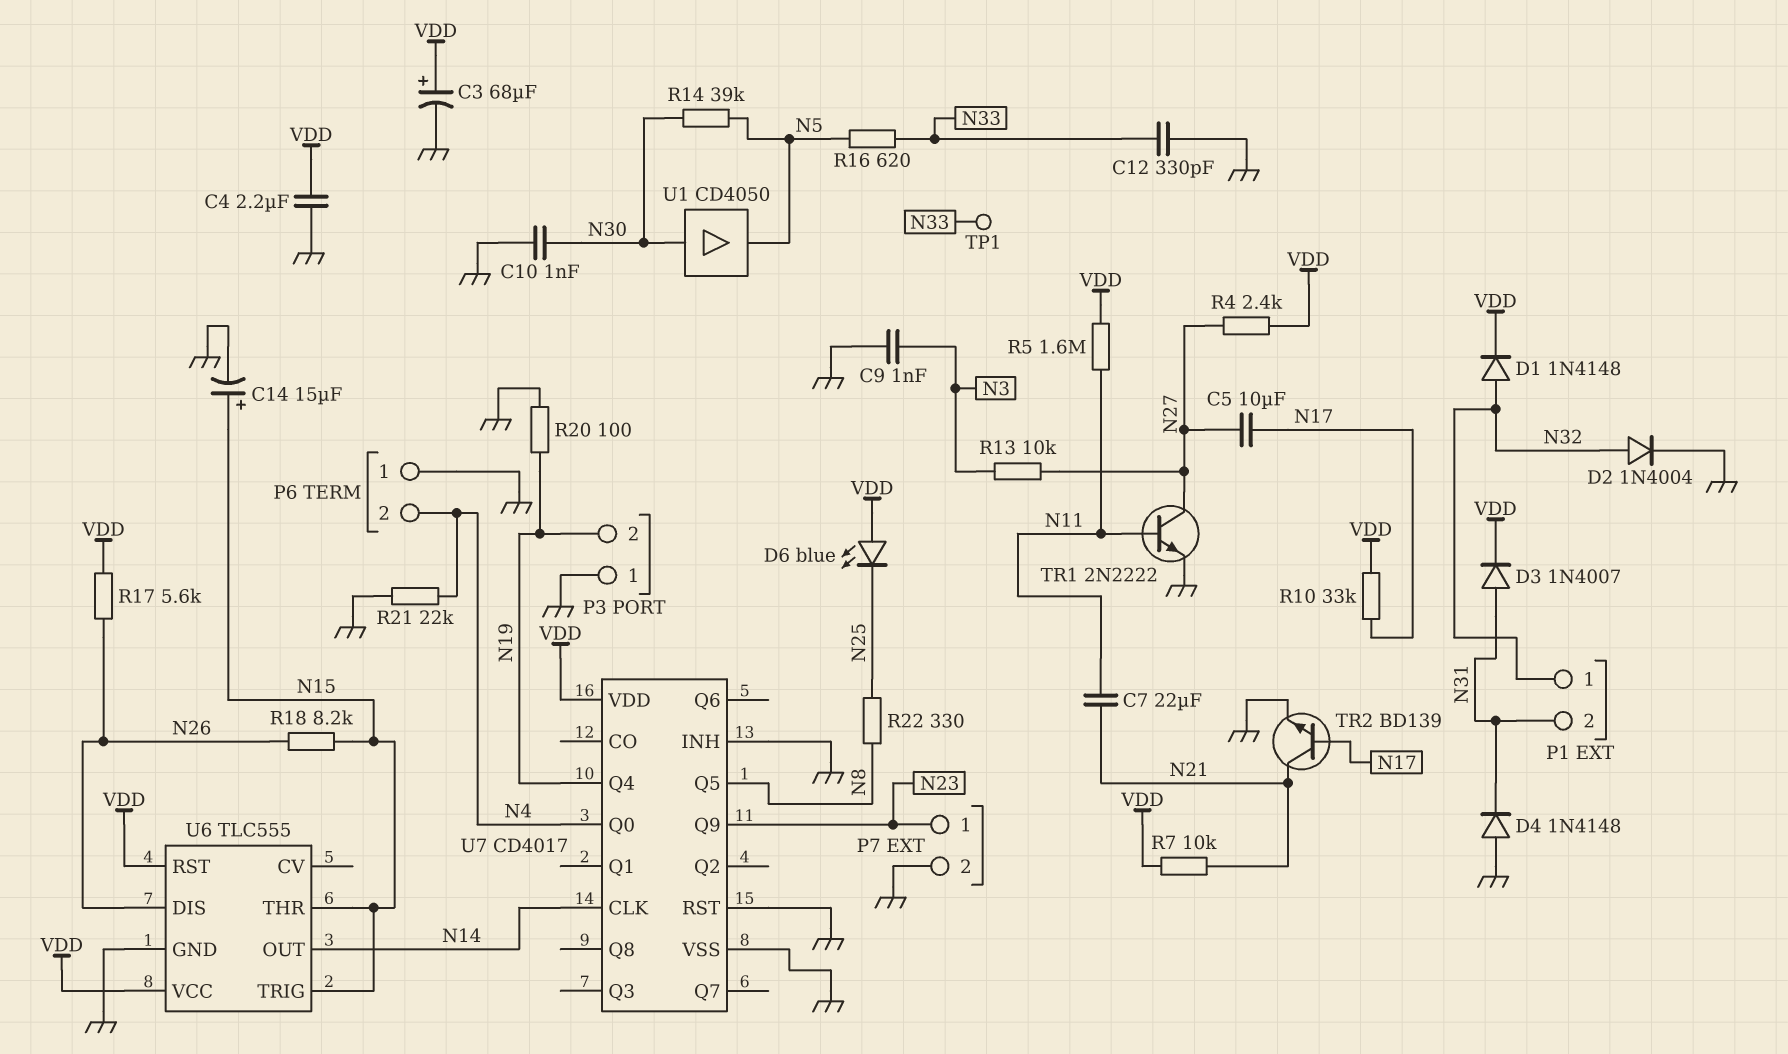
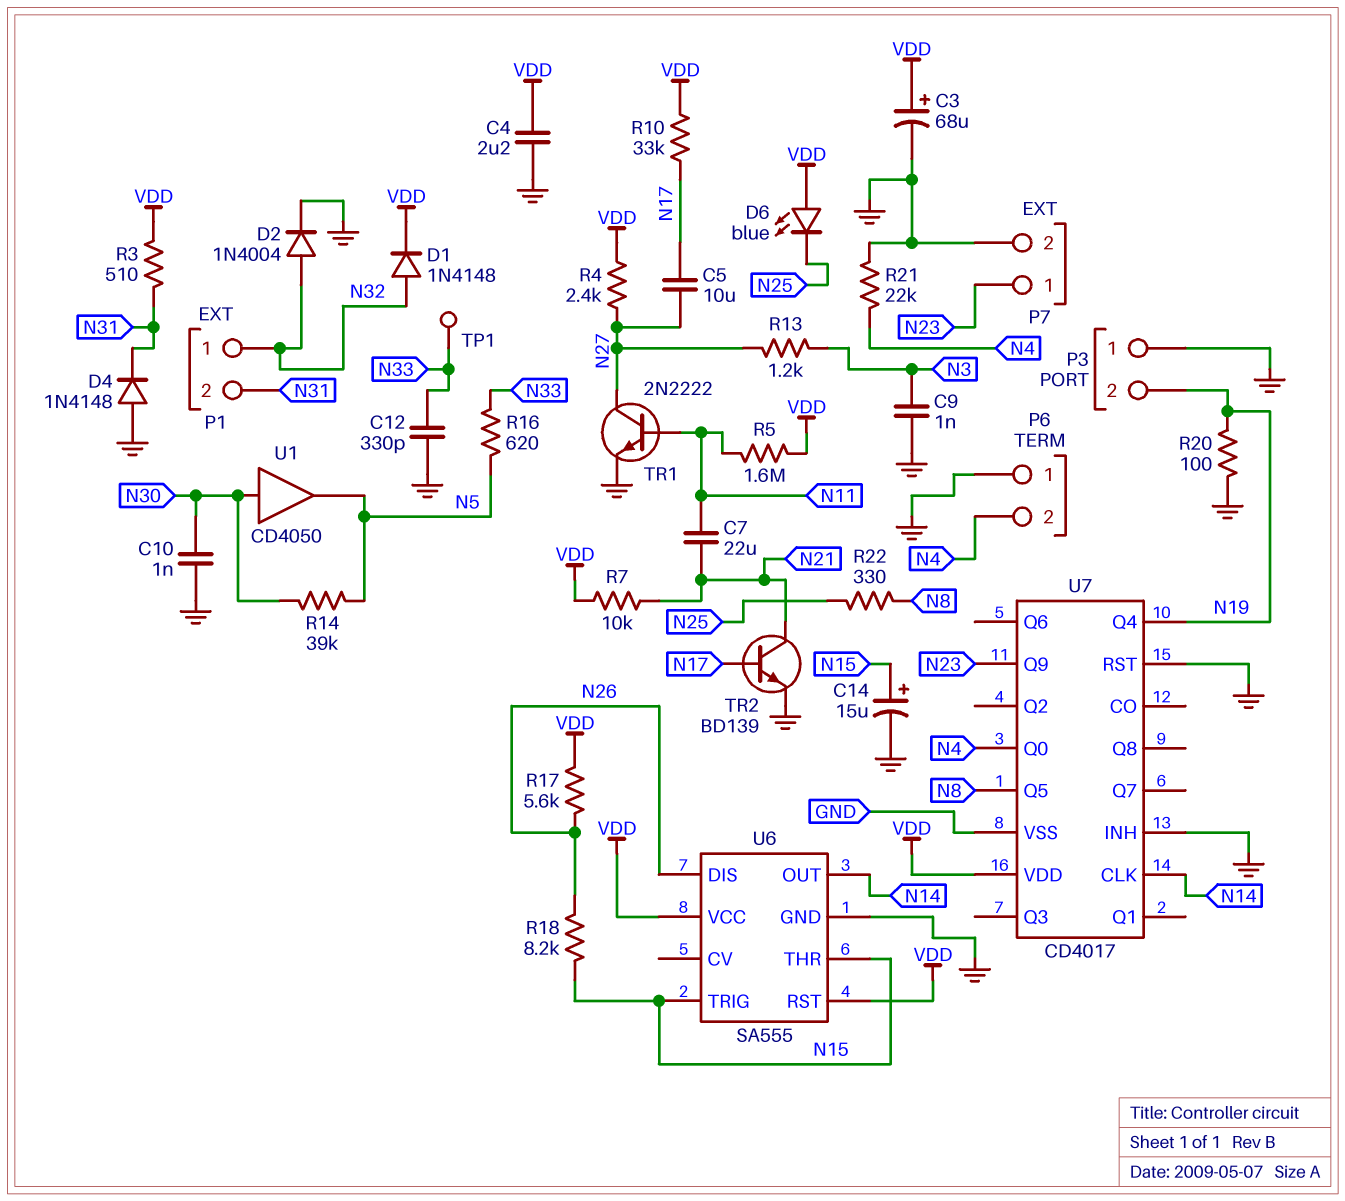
D3: diode 1N4007 (A N31, K VDD) -> none
R3: none -> 510 (N31, VDD)
R13: 10k (N3, N27) -> 1.2k (N3, N27)
U6: TLC555 -> SA555

